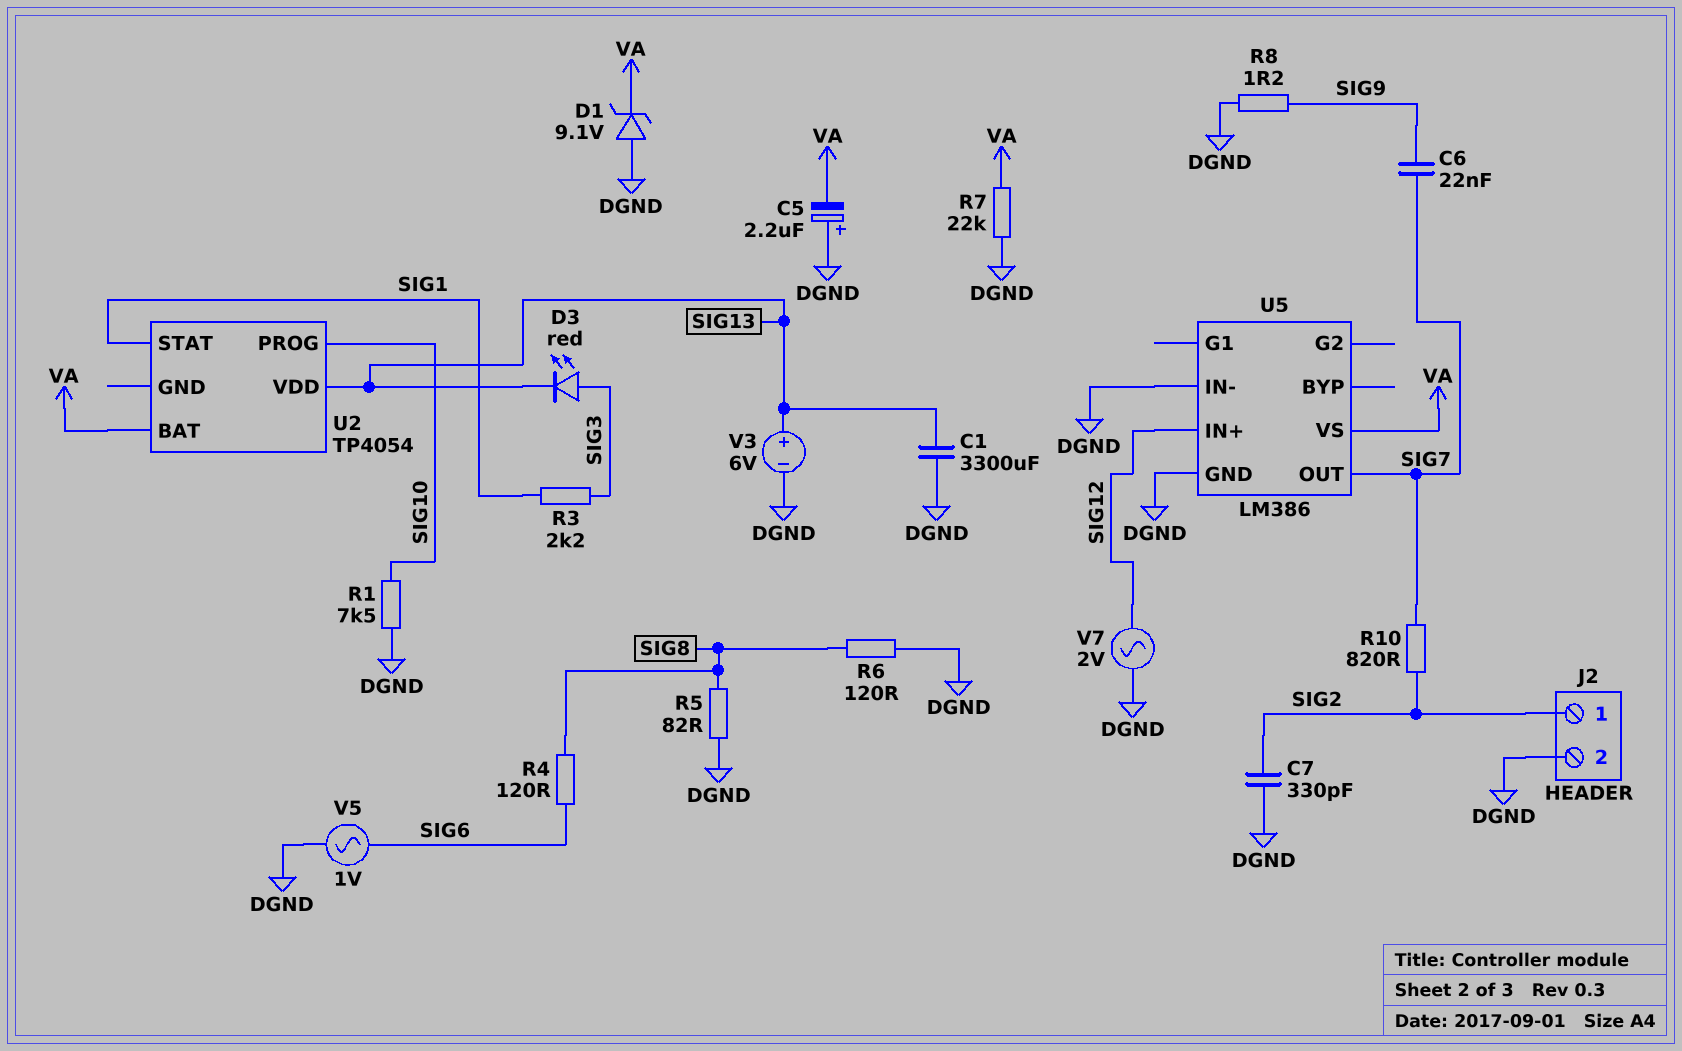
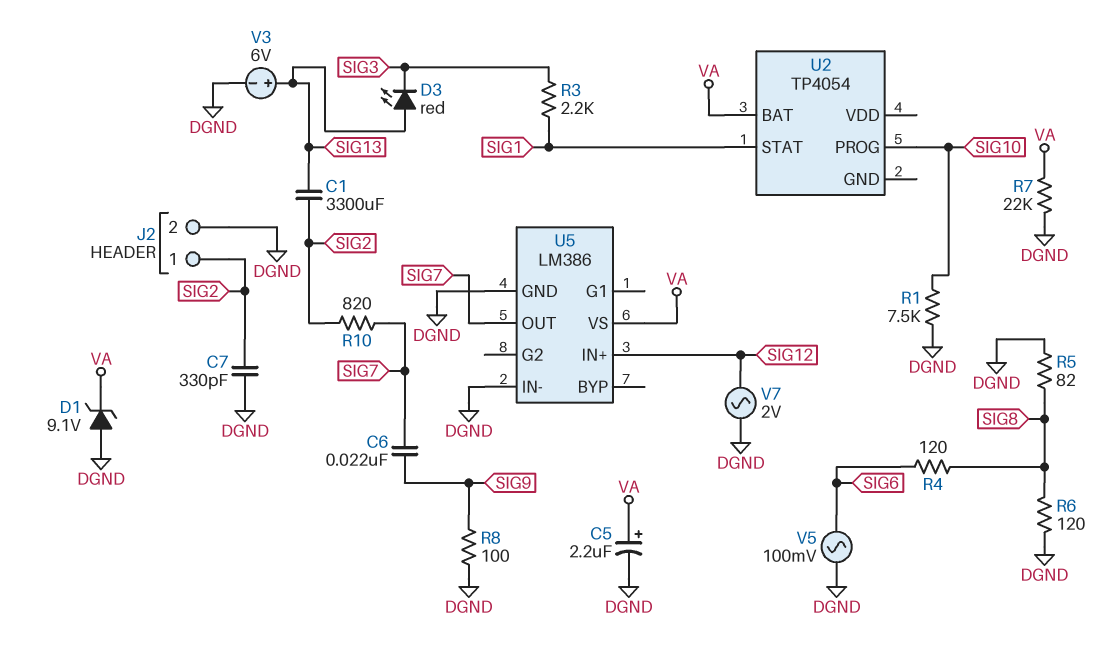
C1: 3300uF (DGND, SIG13) -> 3300uF (SIG2, SIG13)
C5: 2.2uF (plus DGND, minus VA) -> 2.2uF (plus VA, minus DGND)
D3: LED red (A SIG3, K SIG13) -> LED red (A SIG13, K SIG3)
R8: 1.2 (DGND, SIG9) -> 100 (DGND, SIG9)
U2 pin VDD: SIG13 -> none
V5: AC 1V (DGND, SIG6) -> AC 100mV (DGND, SIG6)

